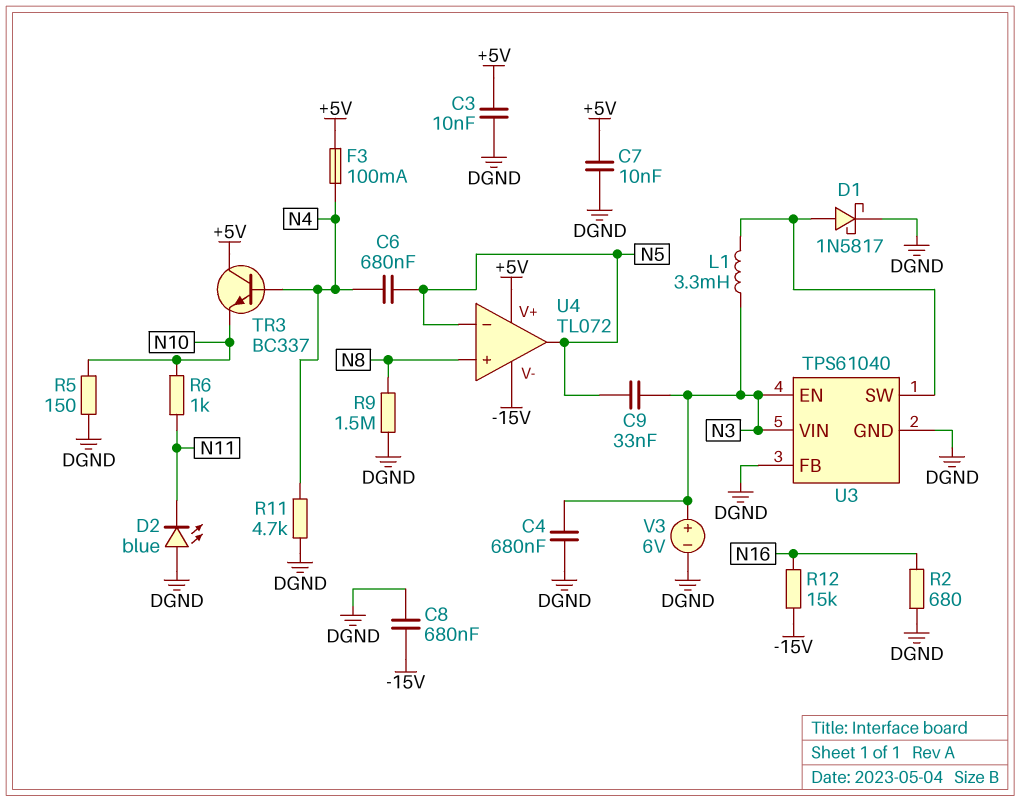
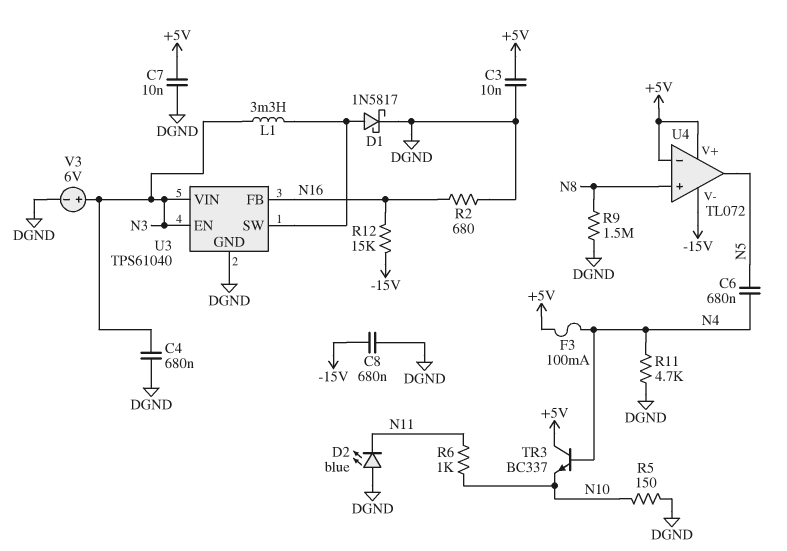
C9: 33nF (N3, N5) -> none
U3 pin FB: DGND -> N16
U4 pin in-: N5 -> +5V

